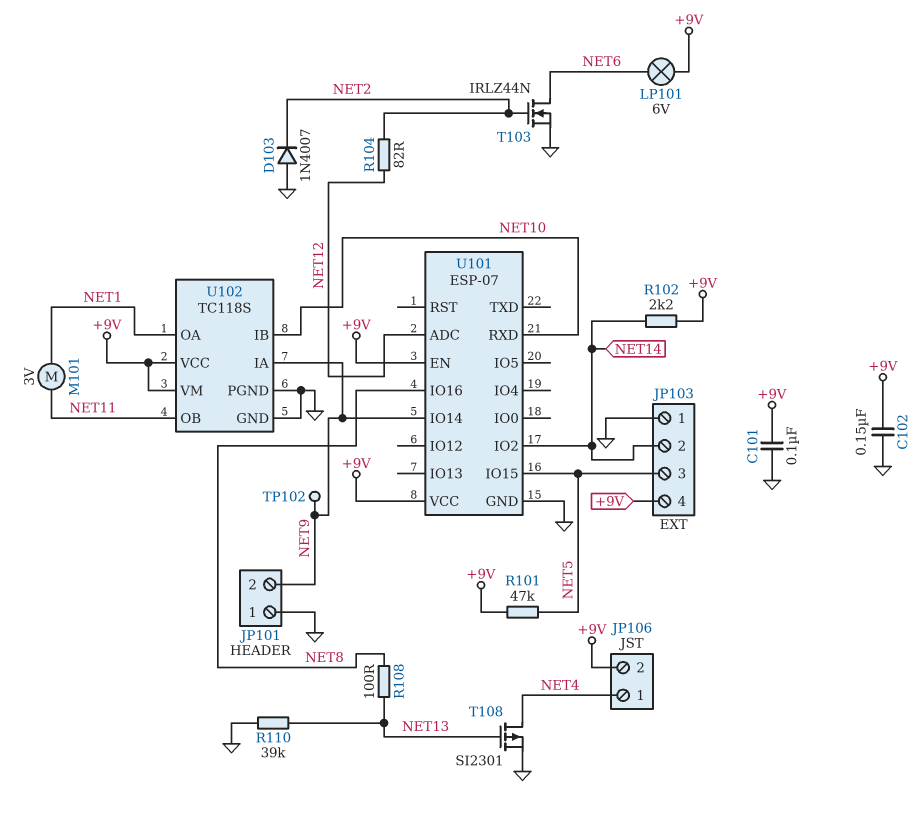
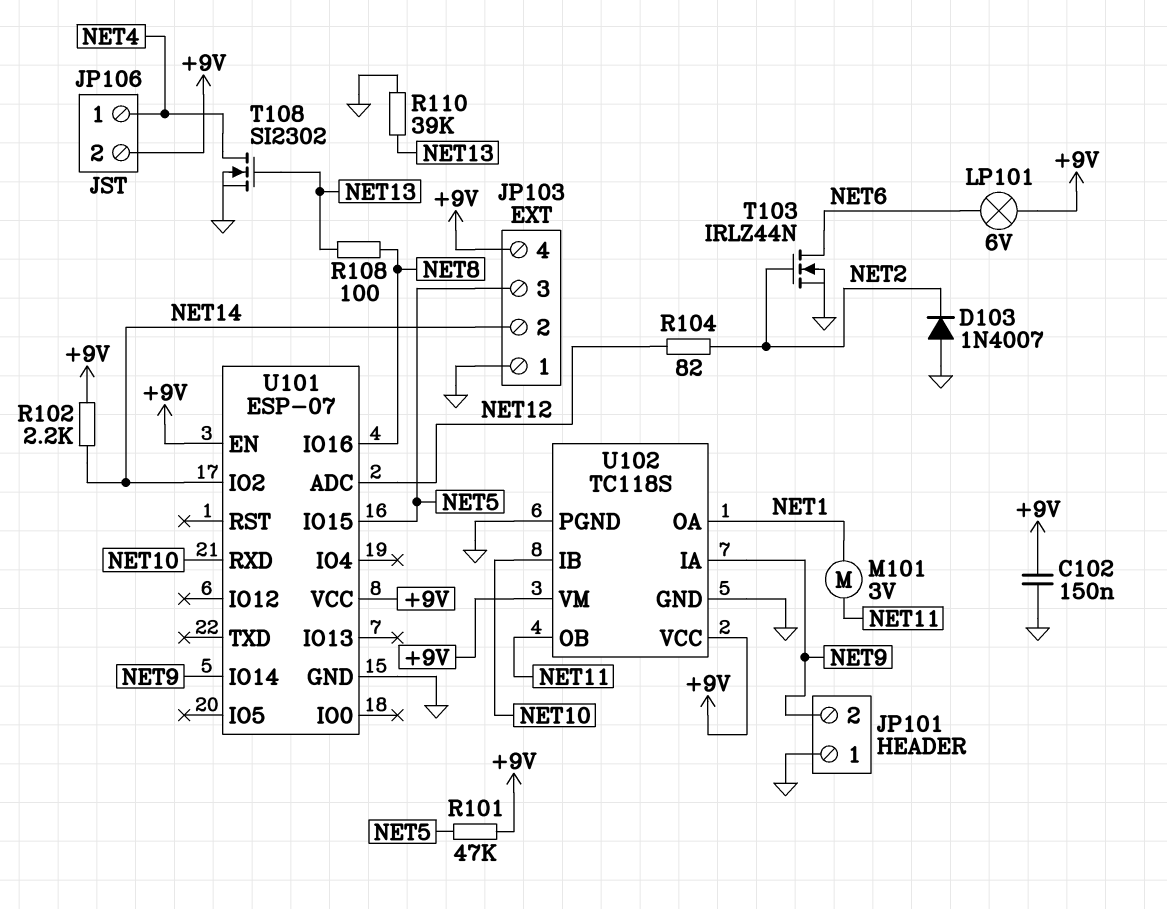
C101: 100nF (+9V, GND) -> none
T108: PMOS SI2301 (G NET13, D NET4, S GND) -> NMOS SI2302 (G NET13, D NET4, S GND)
TP102: test point (NET9) -> none

